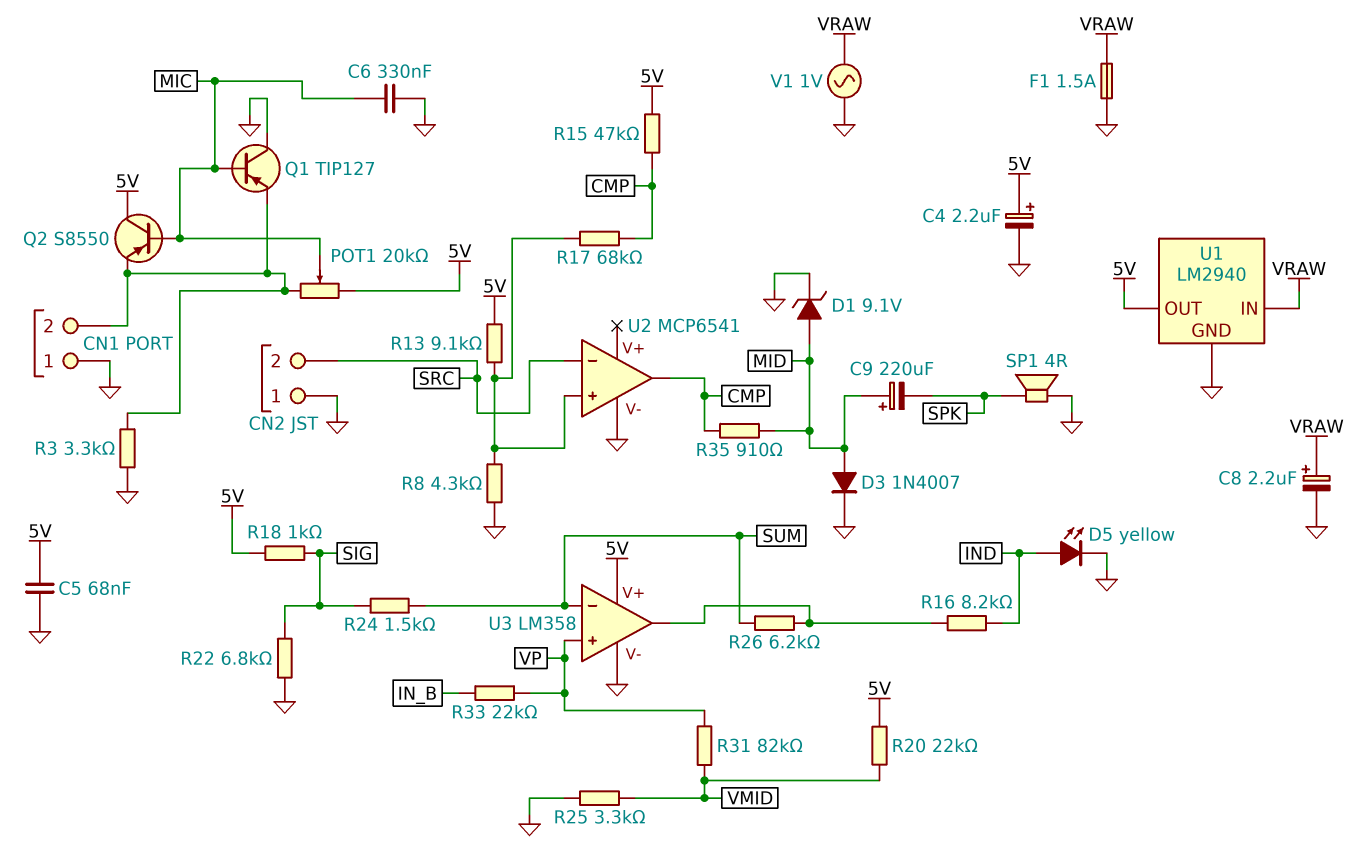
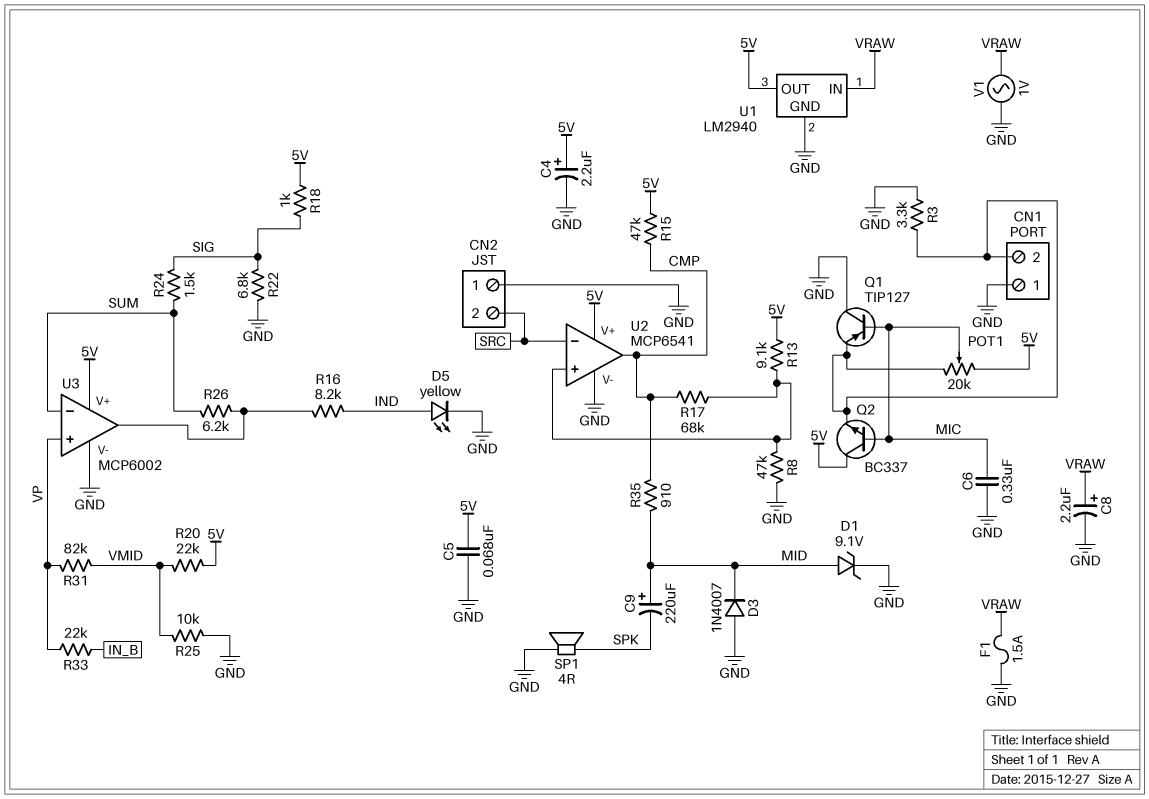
D3: diode 1N4007 (A MID, K GND) -> diode 1N4007 (A GND, K MID)
Q2: PNP S8550 (B MIC, C 5V, E CN1/2) -> NPN BC337 (B MIC, C 5V, E CN1/2)
R8: 4.3k (GND, U2/in+) -> 47k (GND, U2/in+)
R25: 3.3k (GND, VMID) -> 10k (GND, VMID)
U2 pin V+: none -> 5V
U3: LM358 -> MCP6002

